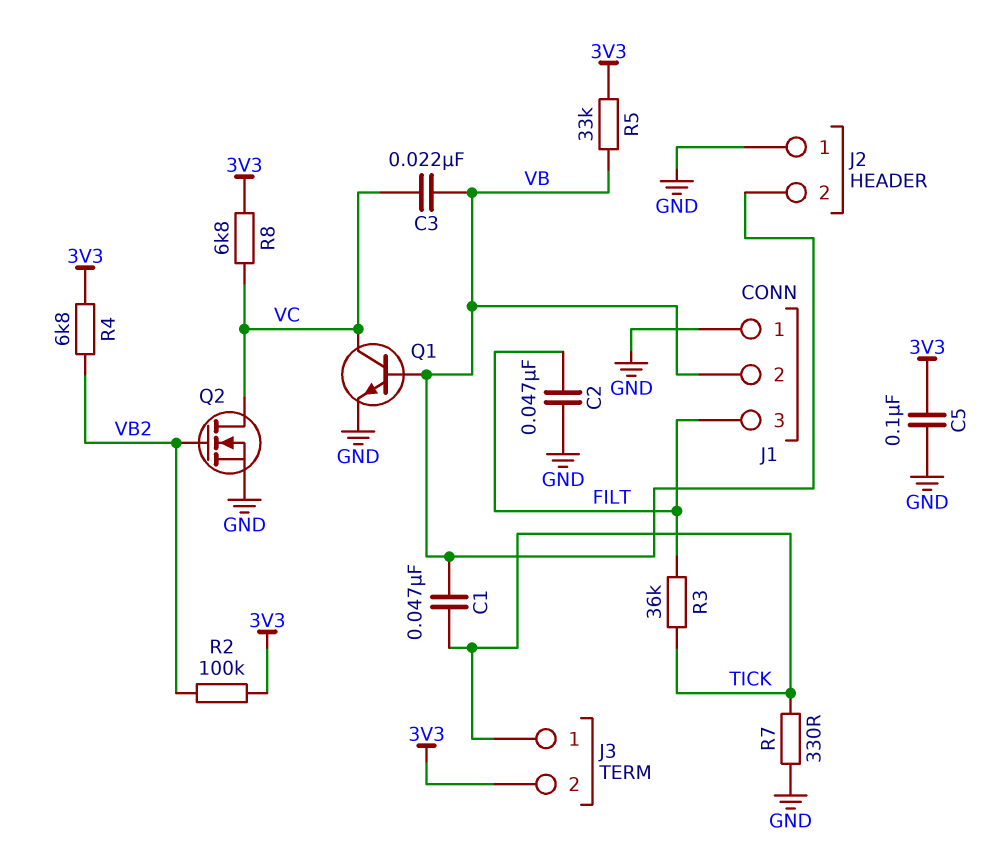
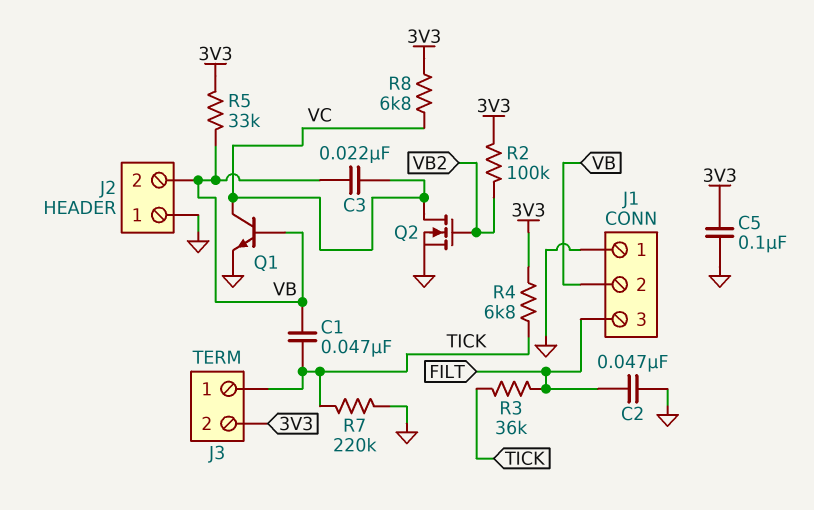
R4: 6.8k (3V3, VB2) -> 6.8k (3V3, TICK)
R7: 330 (GND, TICK) -> 220k (GND, TICK)

